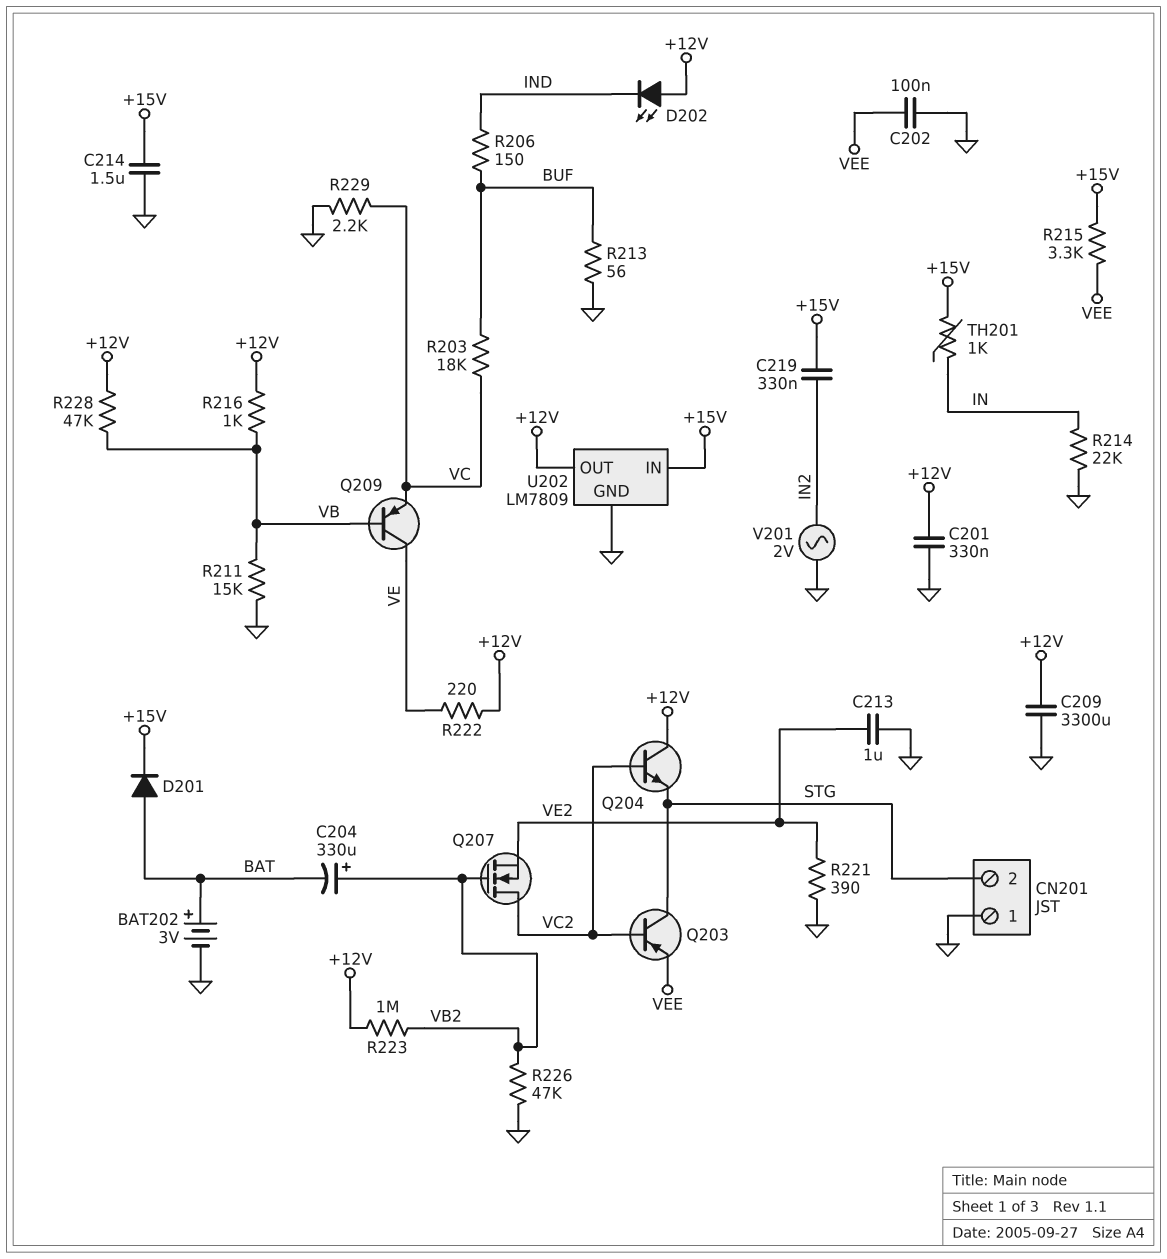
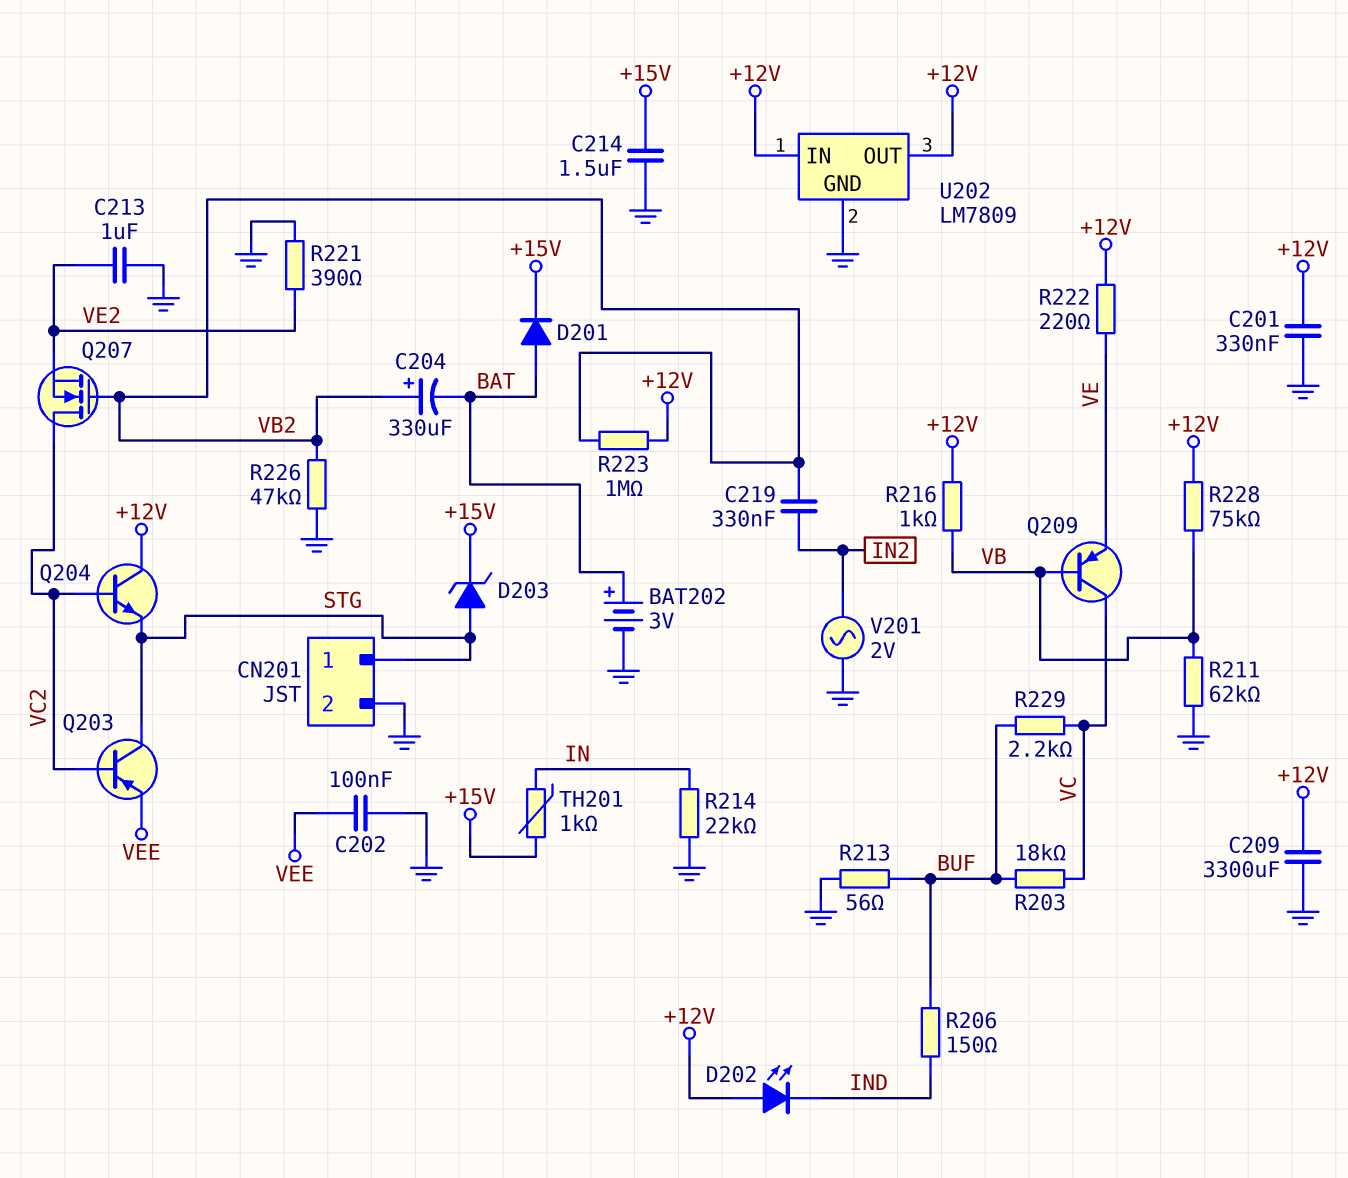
C219: 330nF (+15V, IN2) -> 330nF (IN2, VB2)
CN201 pin 1: GND -> STG
CN201 pin 2: STG -> GND
D203: none -> zener (A STG, K +15V)
Q209: PNP (B VB, C VE, E VC) -> PNP (B VB, C VC, E VE)
R211: 15k (GND, VB) -> 62k (GND, VB)
R215: 3.3k (+15V, VEE) -> none
R228: 47k (+12V, VB) -> 75k (+12V, VB)
R229: 2.2k (GND, VC) -> 2.2k (BUF, VC)
U202 pin IN: +15V -> +12V

